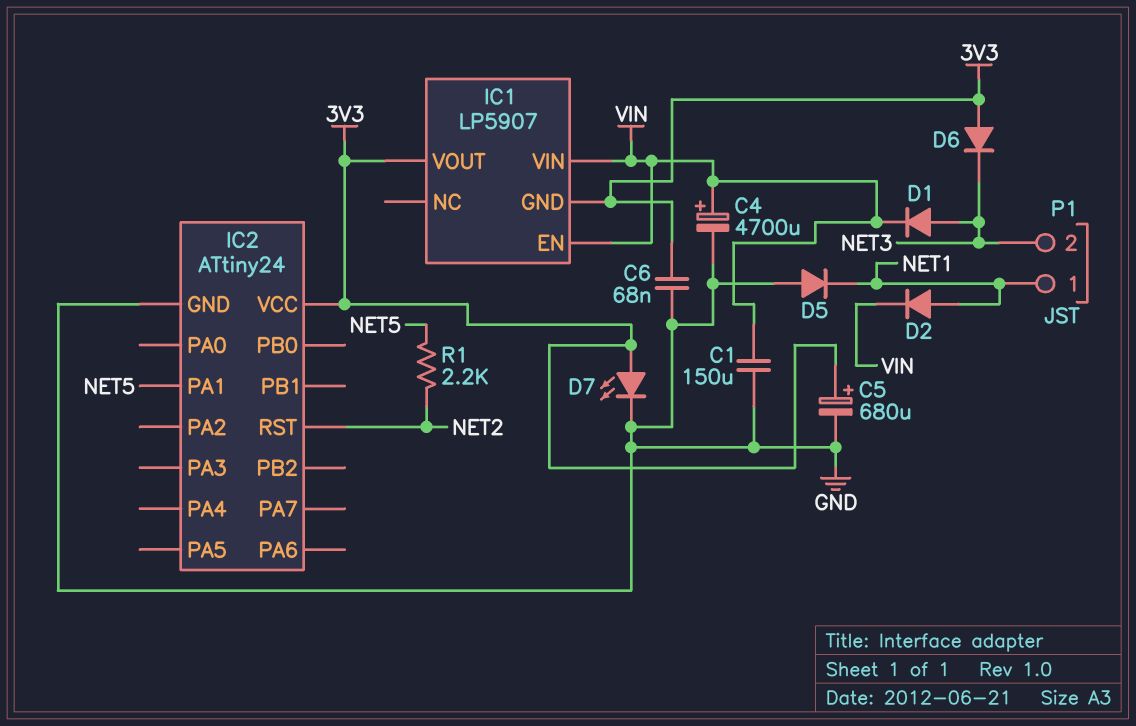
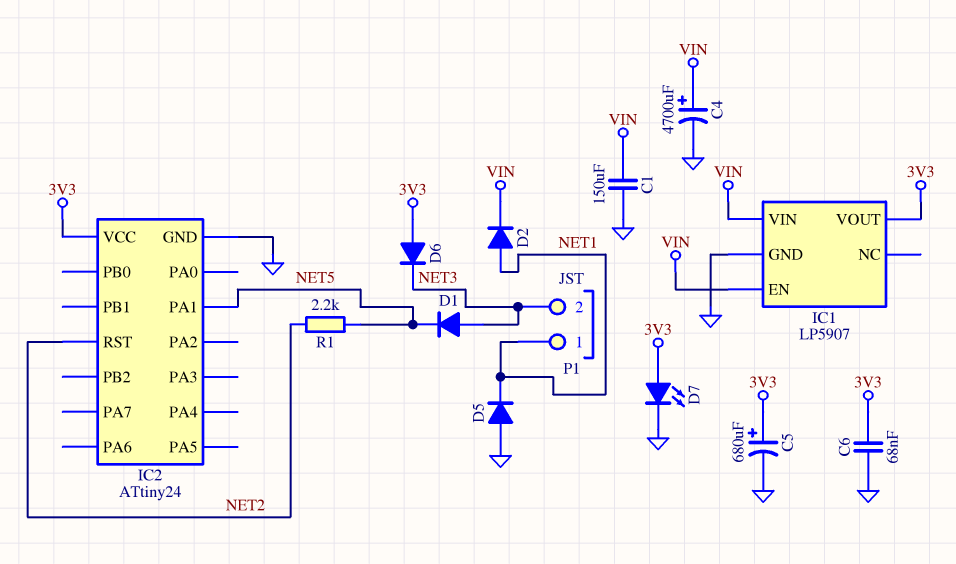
D1: diode (A NET3, K VIN) -> diode (A NET3, K NET5)
IC1 pin GND: 3V3 -> GND

